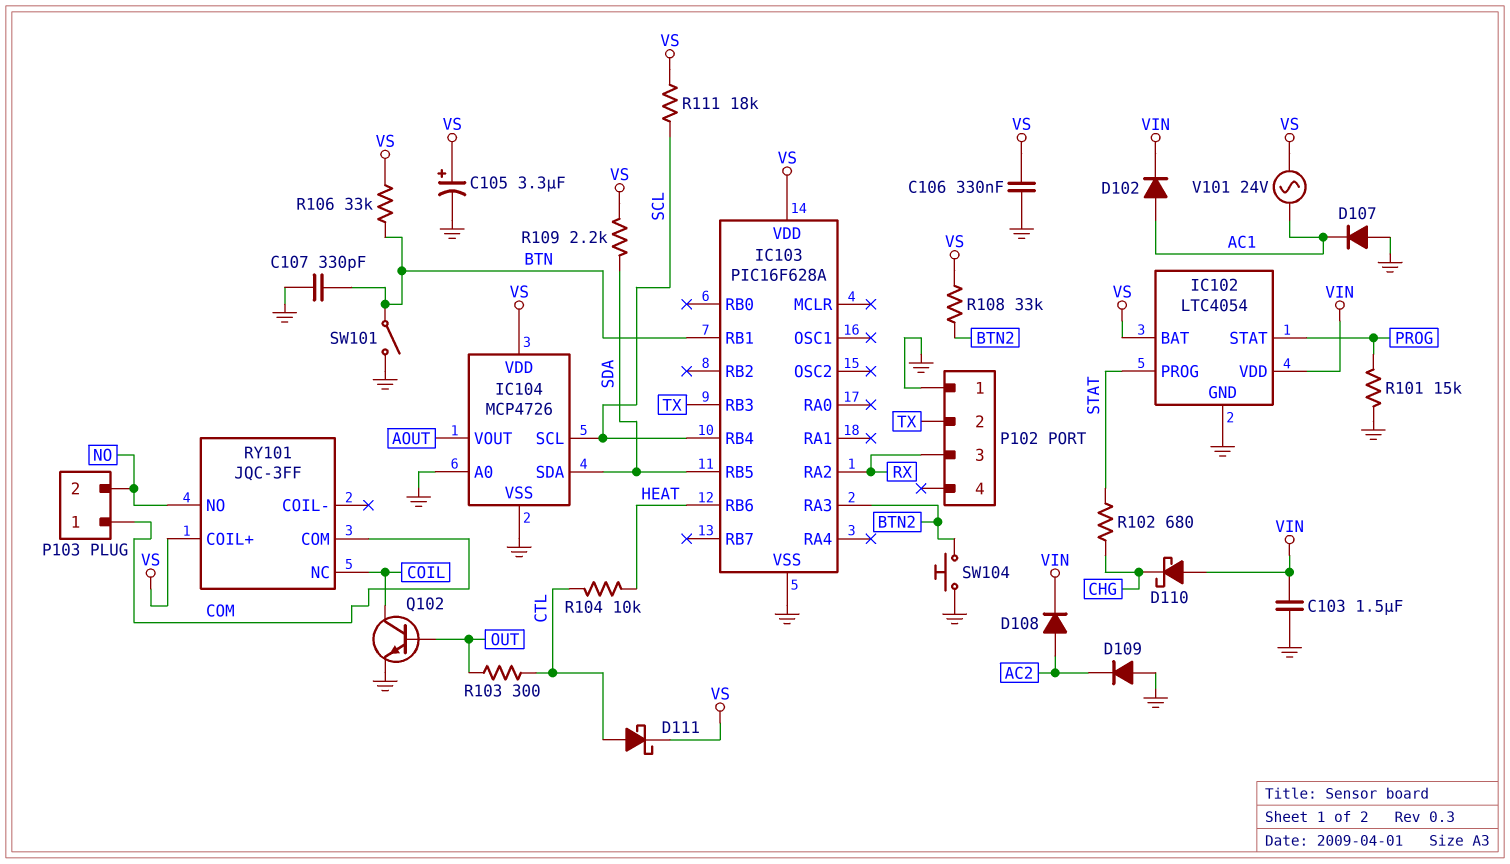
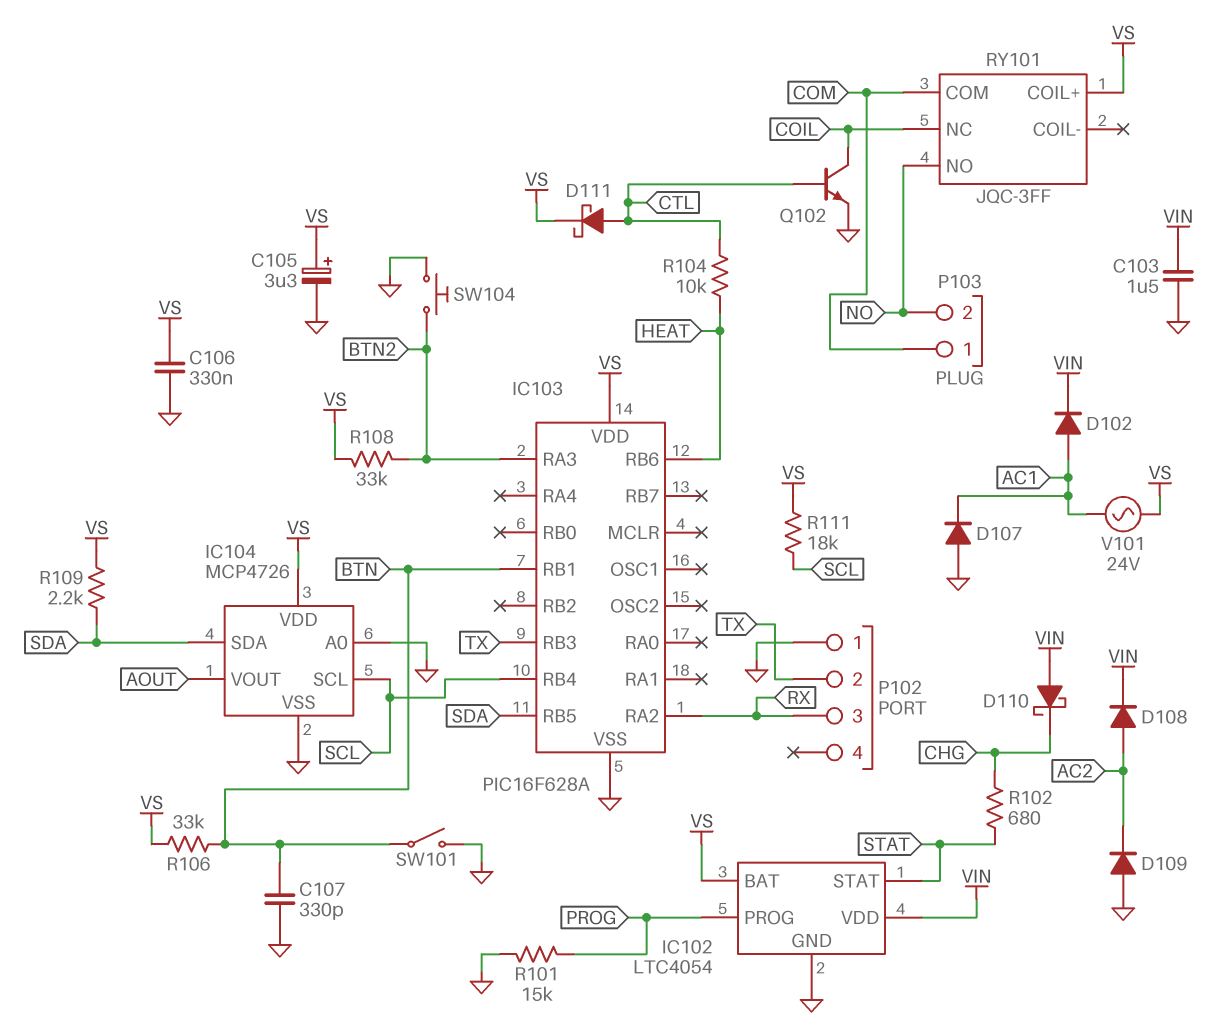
IC102 pin PROG: STAT -> PROG
IC102 pin STAT: PROG -> STAT
Q102: NPN (B OUT, C COIL, E GND) -> NPN (B CTL, C COIL, E GND)
R103: 300 (CTL, OUT) -> none

